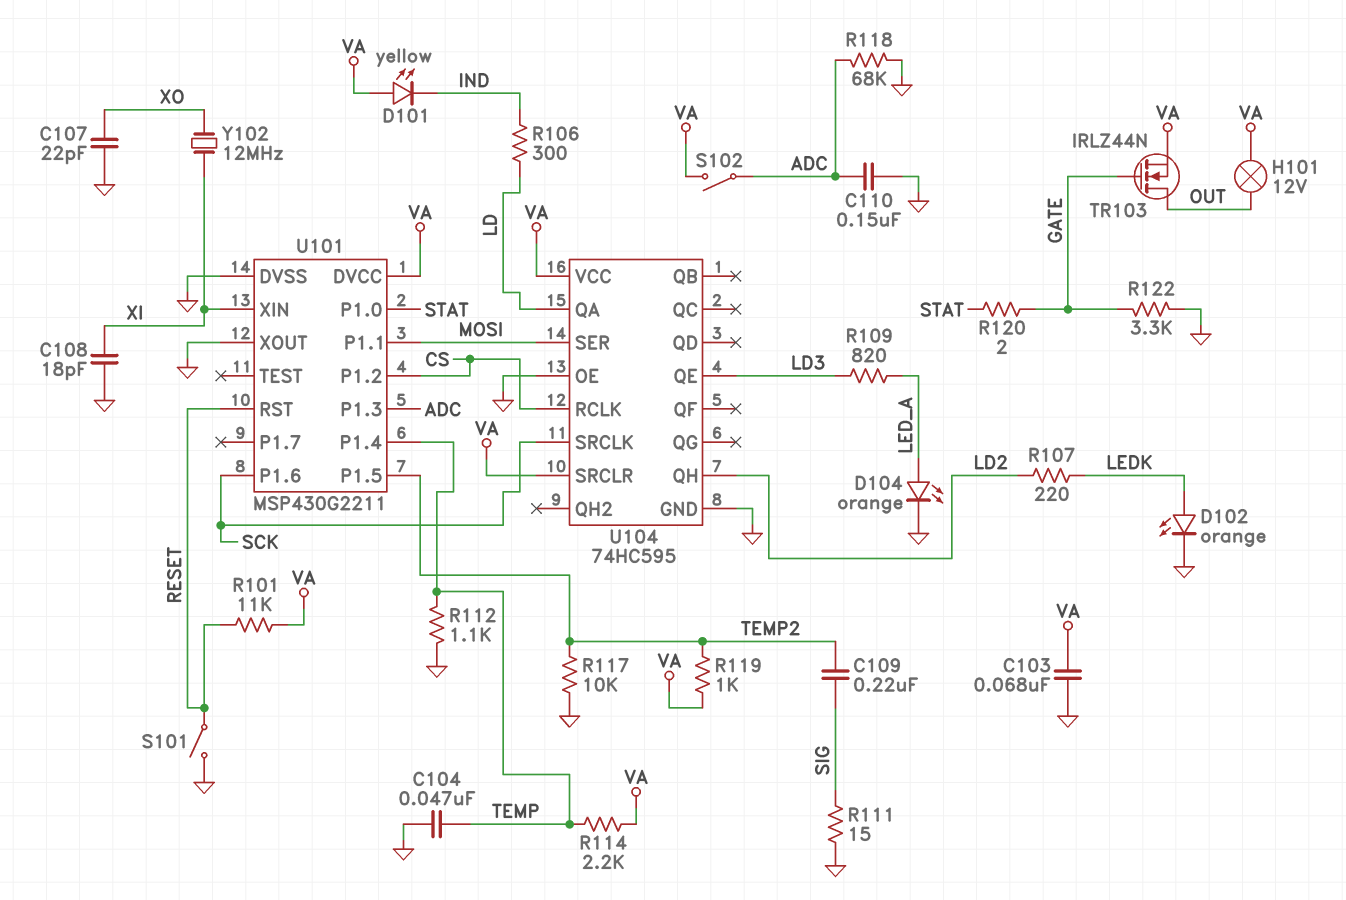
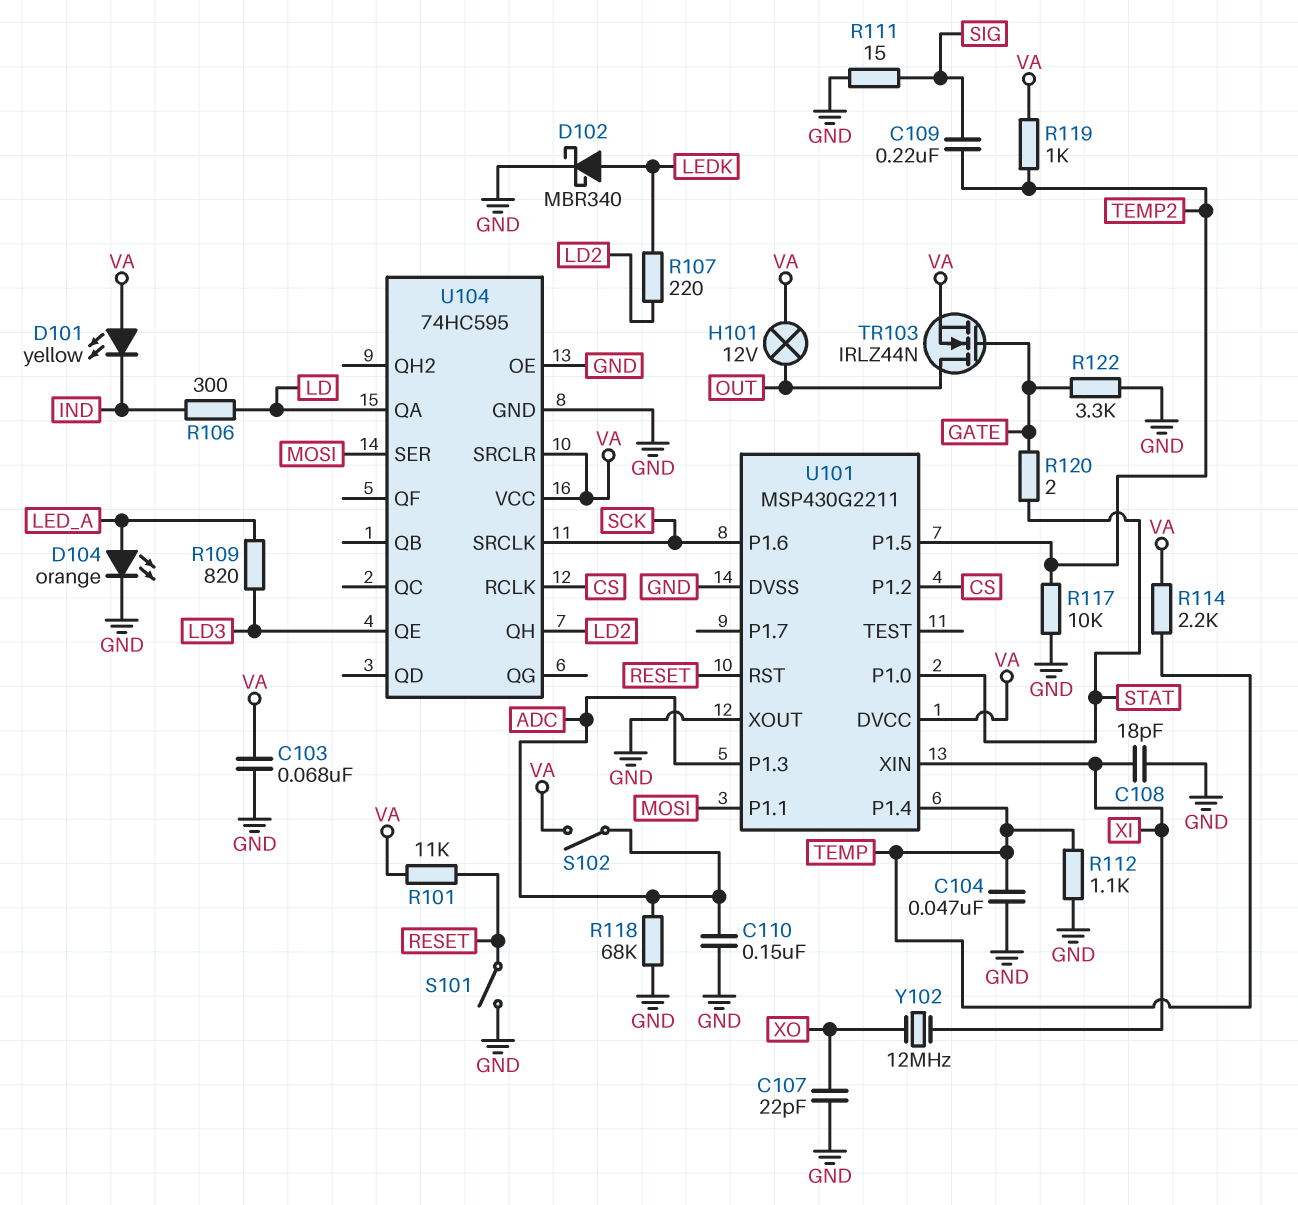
D102: LED orange (A LEDK, K GND) -> schottky MBR340 (A LEDK, K GND)

